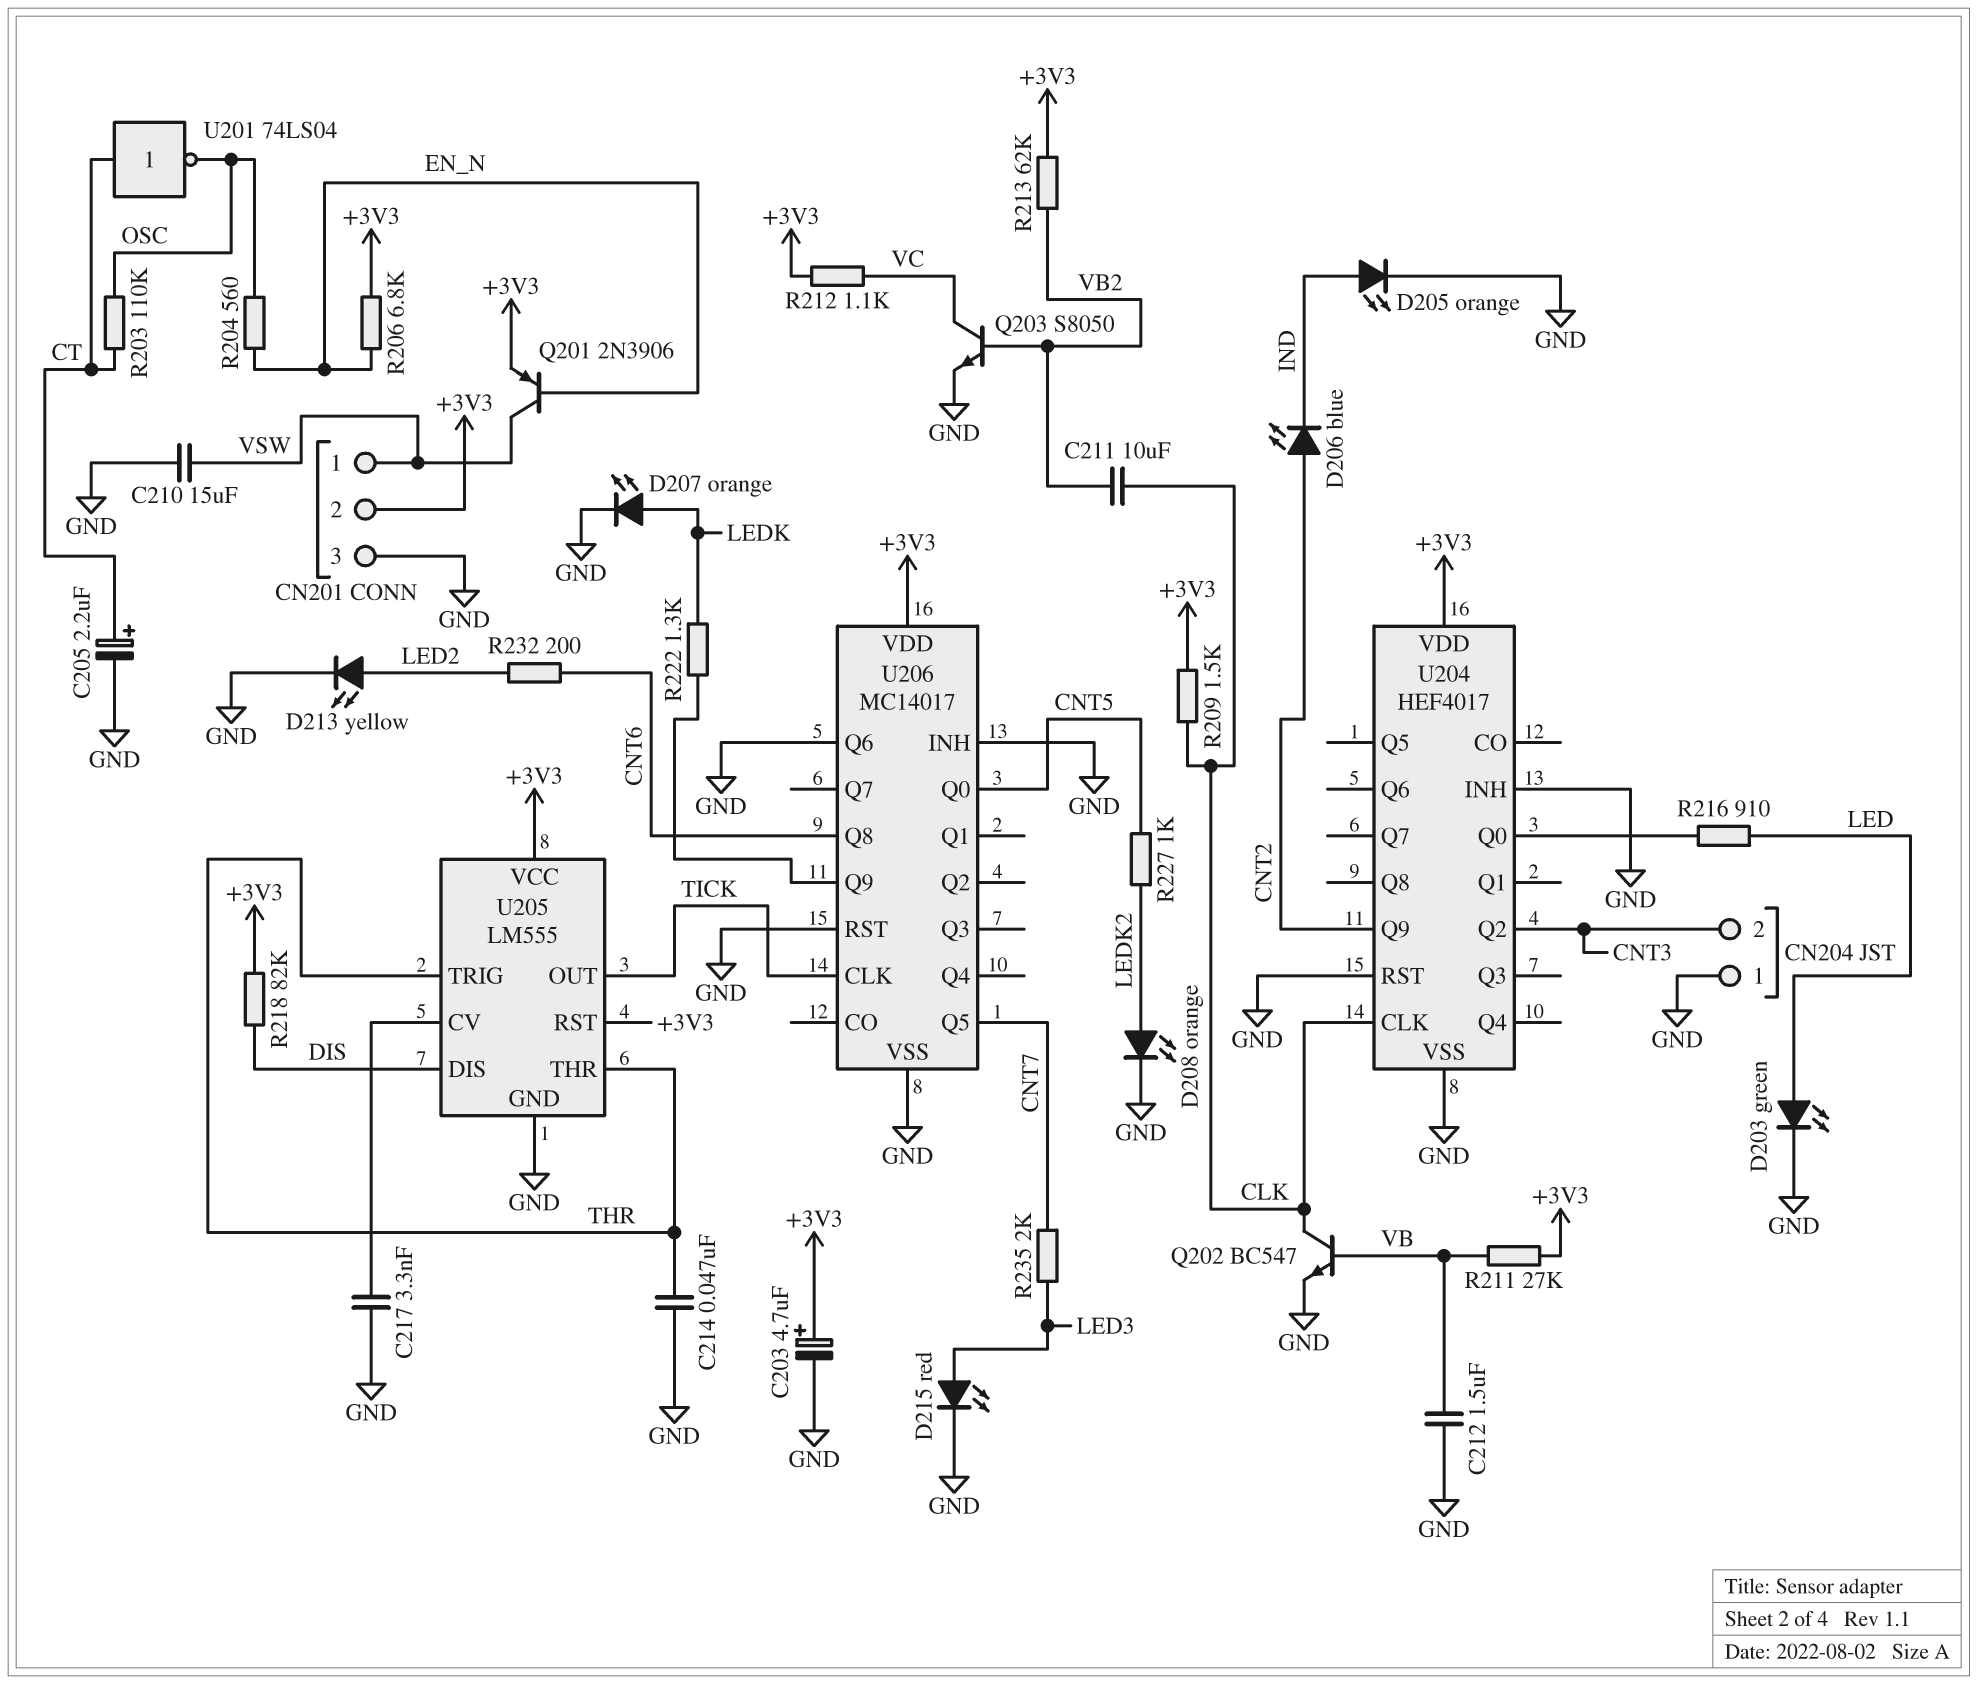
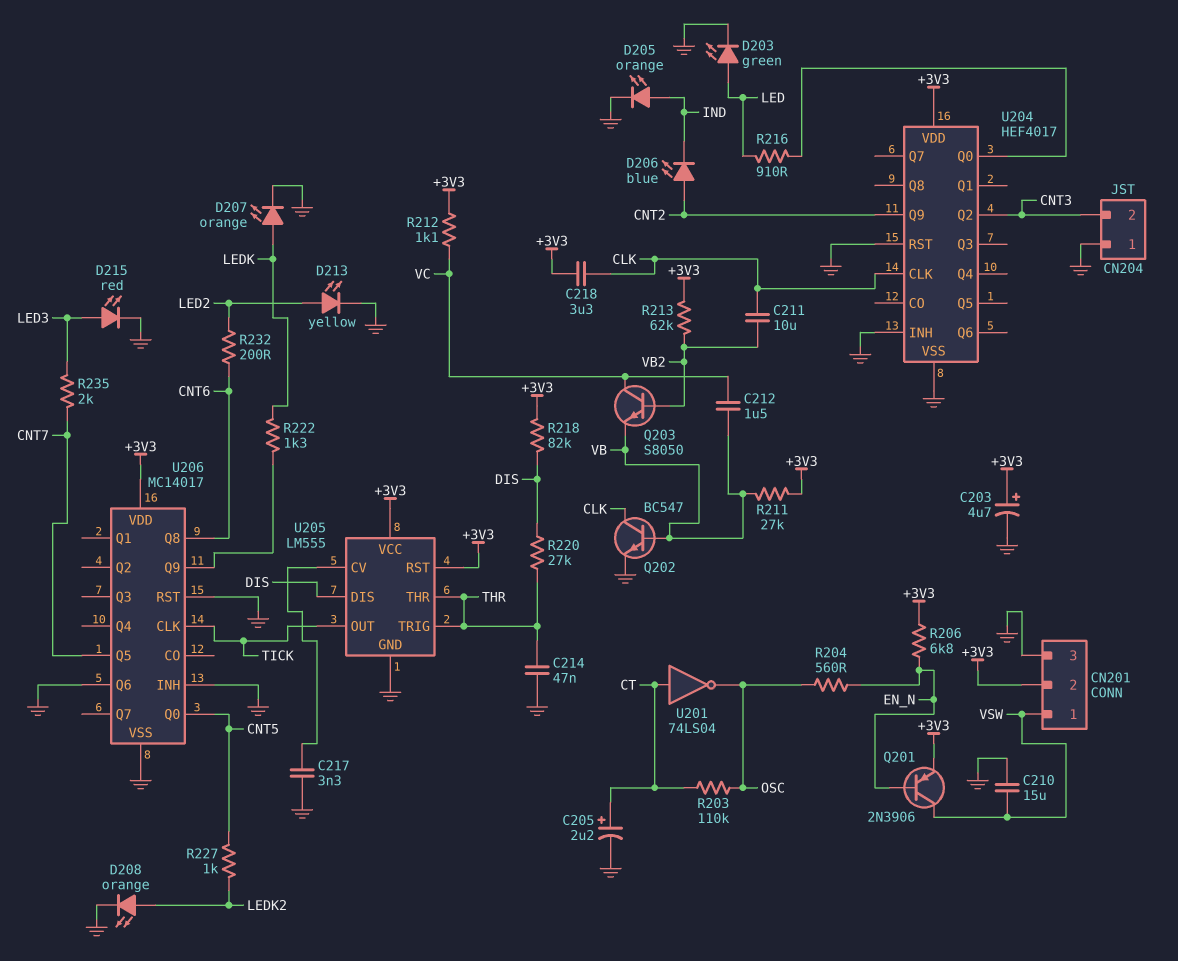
C212: 1.5uF (GND, VB) -> 1.5uF (VB, VC)
C218: none -> 3.3uF (+3V3, CLK)
Q203: NPN S8050 (B VB2, C VC, E GND) -> NPN S8050 (B VB2, C VC, E VB)
R209: 1.5k (+3V3, CLK) -> none
R220: none -> 27k (DIS, THR)

